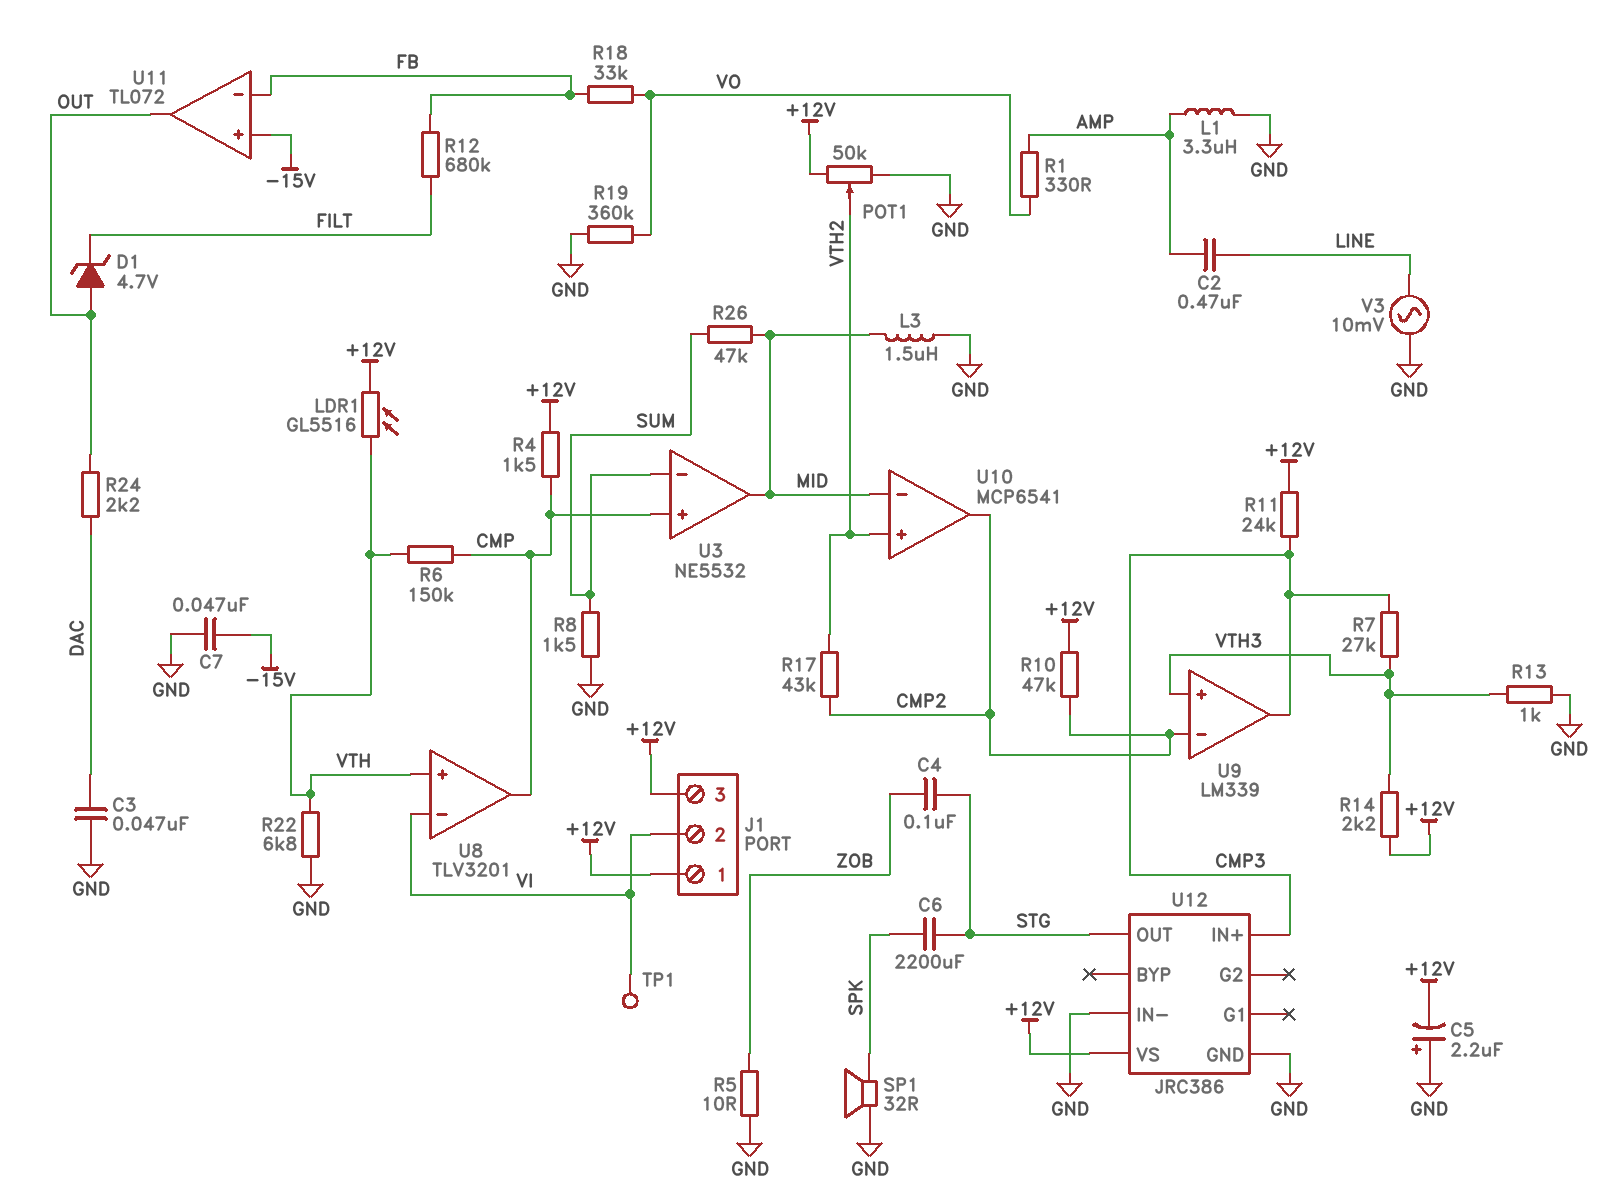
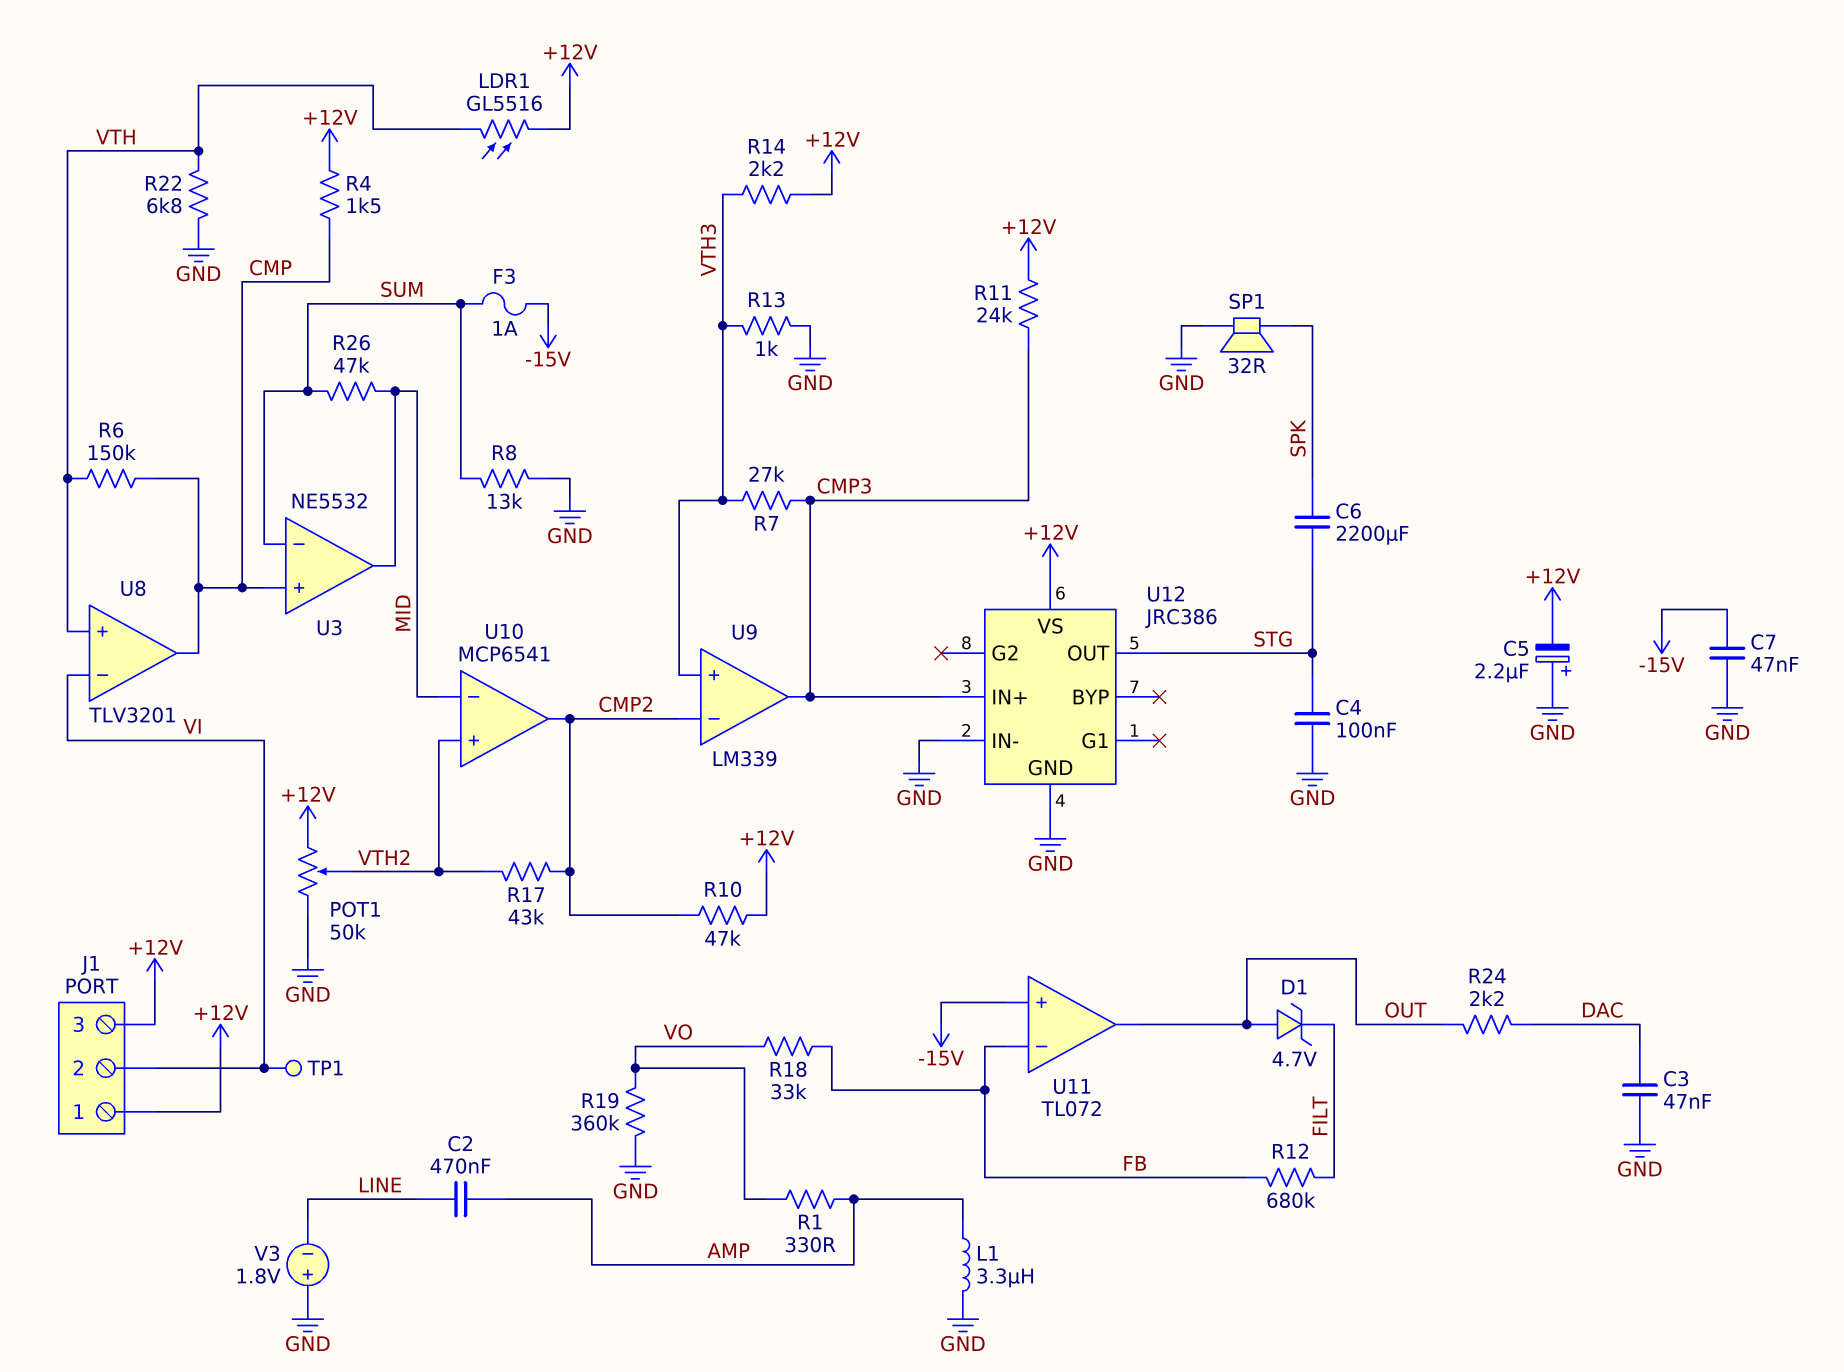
C4: 100nF (STG, ZOB) -> 100nF (GND, STG)
F3: none -> 1A (-15V, SUM)
L3: 1.5uH (GND, MID) -> none
R5: 10 (GND, ZOB) -> none
R8: 1.5k (GND, SUM) -> 13k (GND, SUM)
V3: AC 10mV (GND, LINE) -> 1.8V (plus GND, minus LINE)

